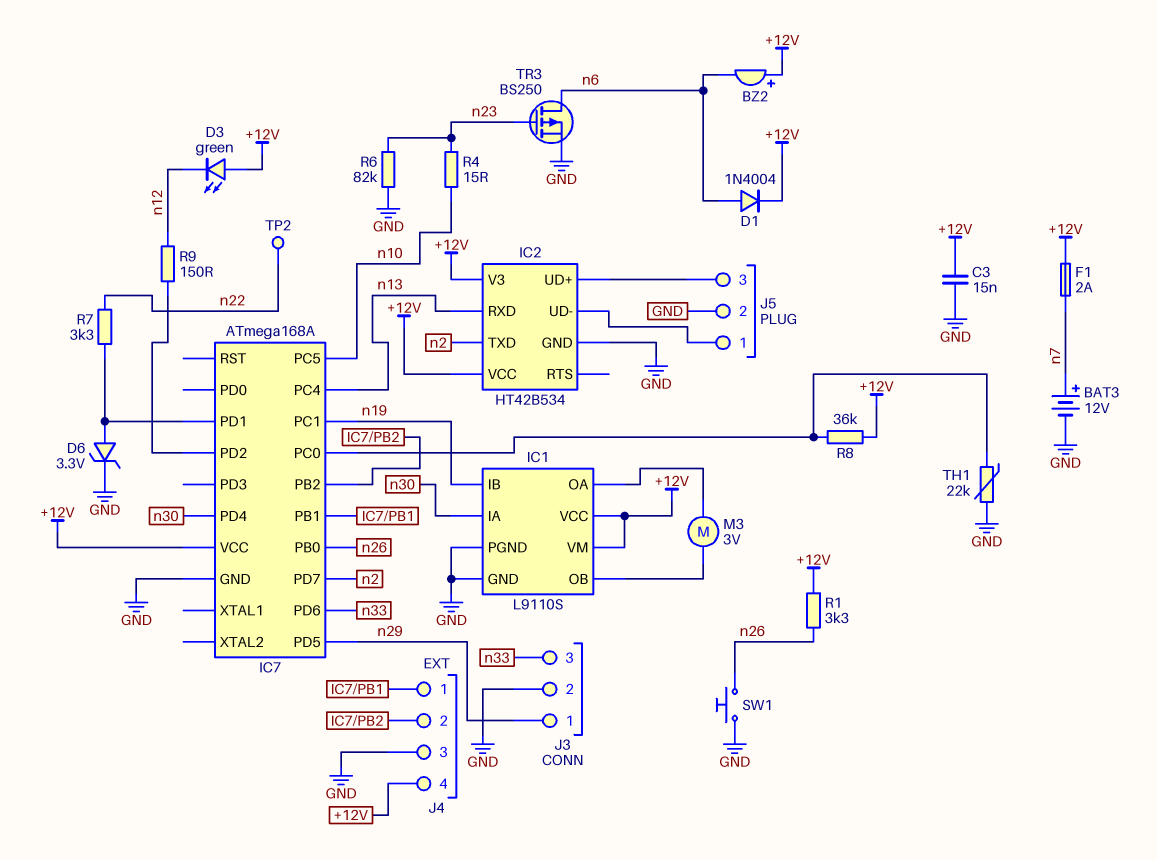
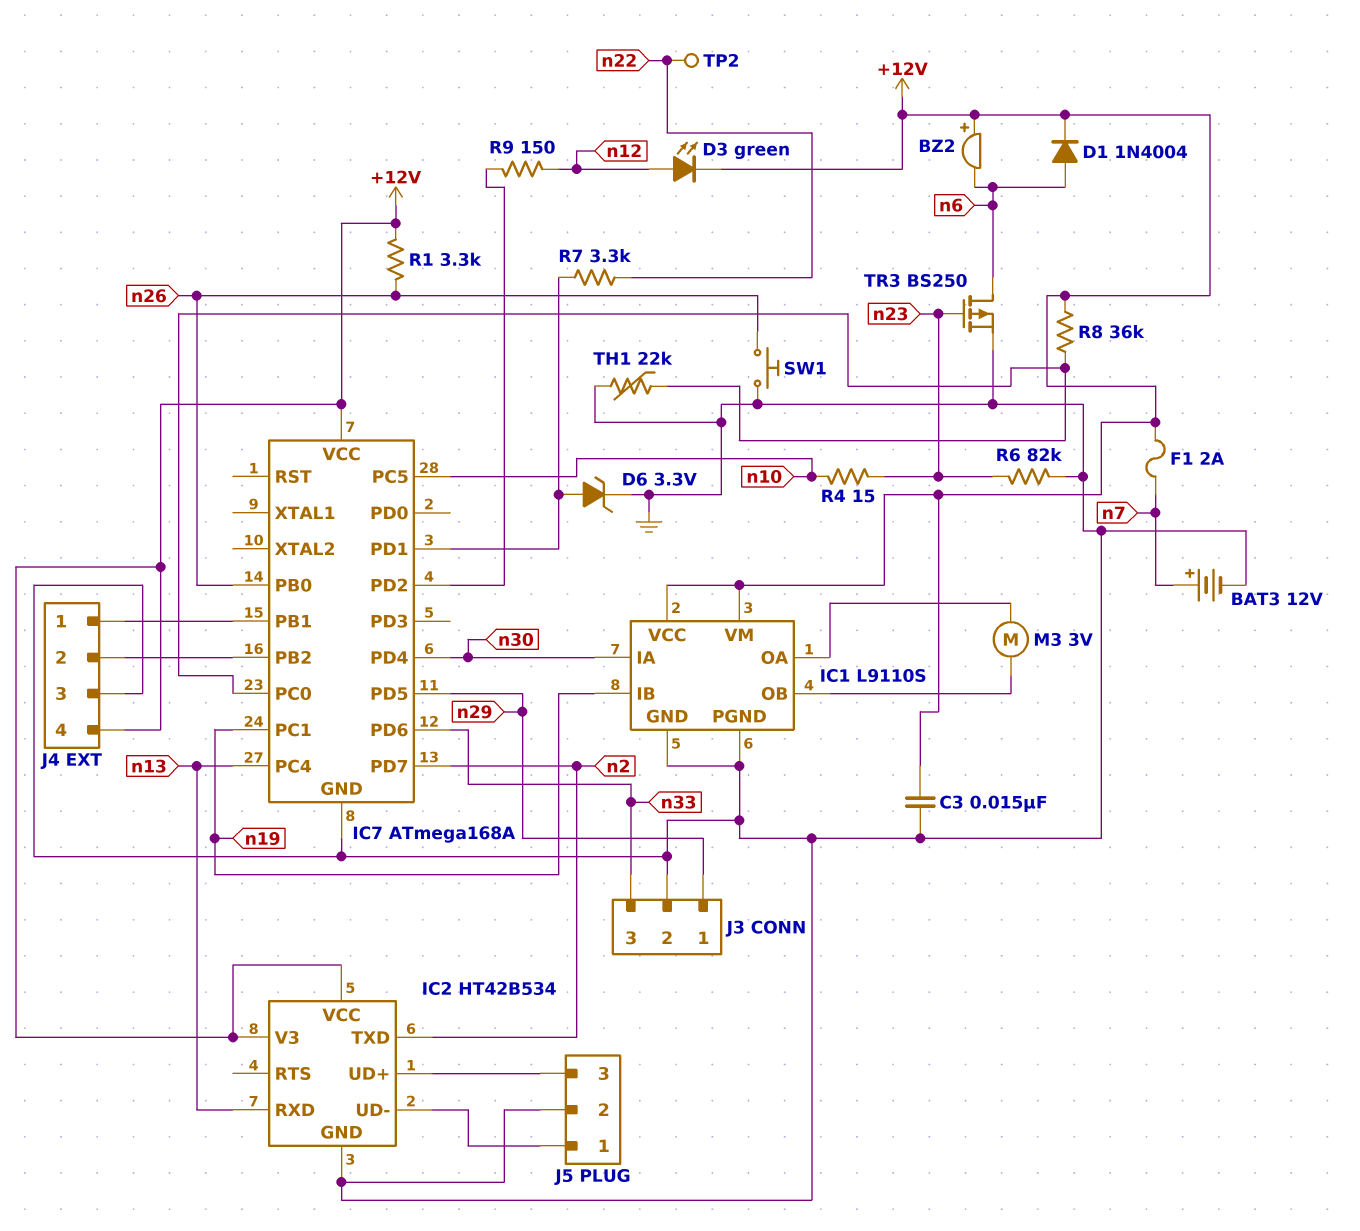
D3: LED green (A +12V, K n12) -> LED green (A n12, K +12V)

